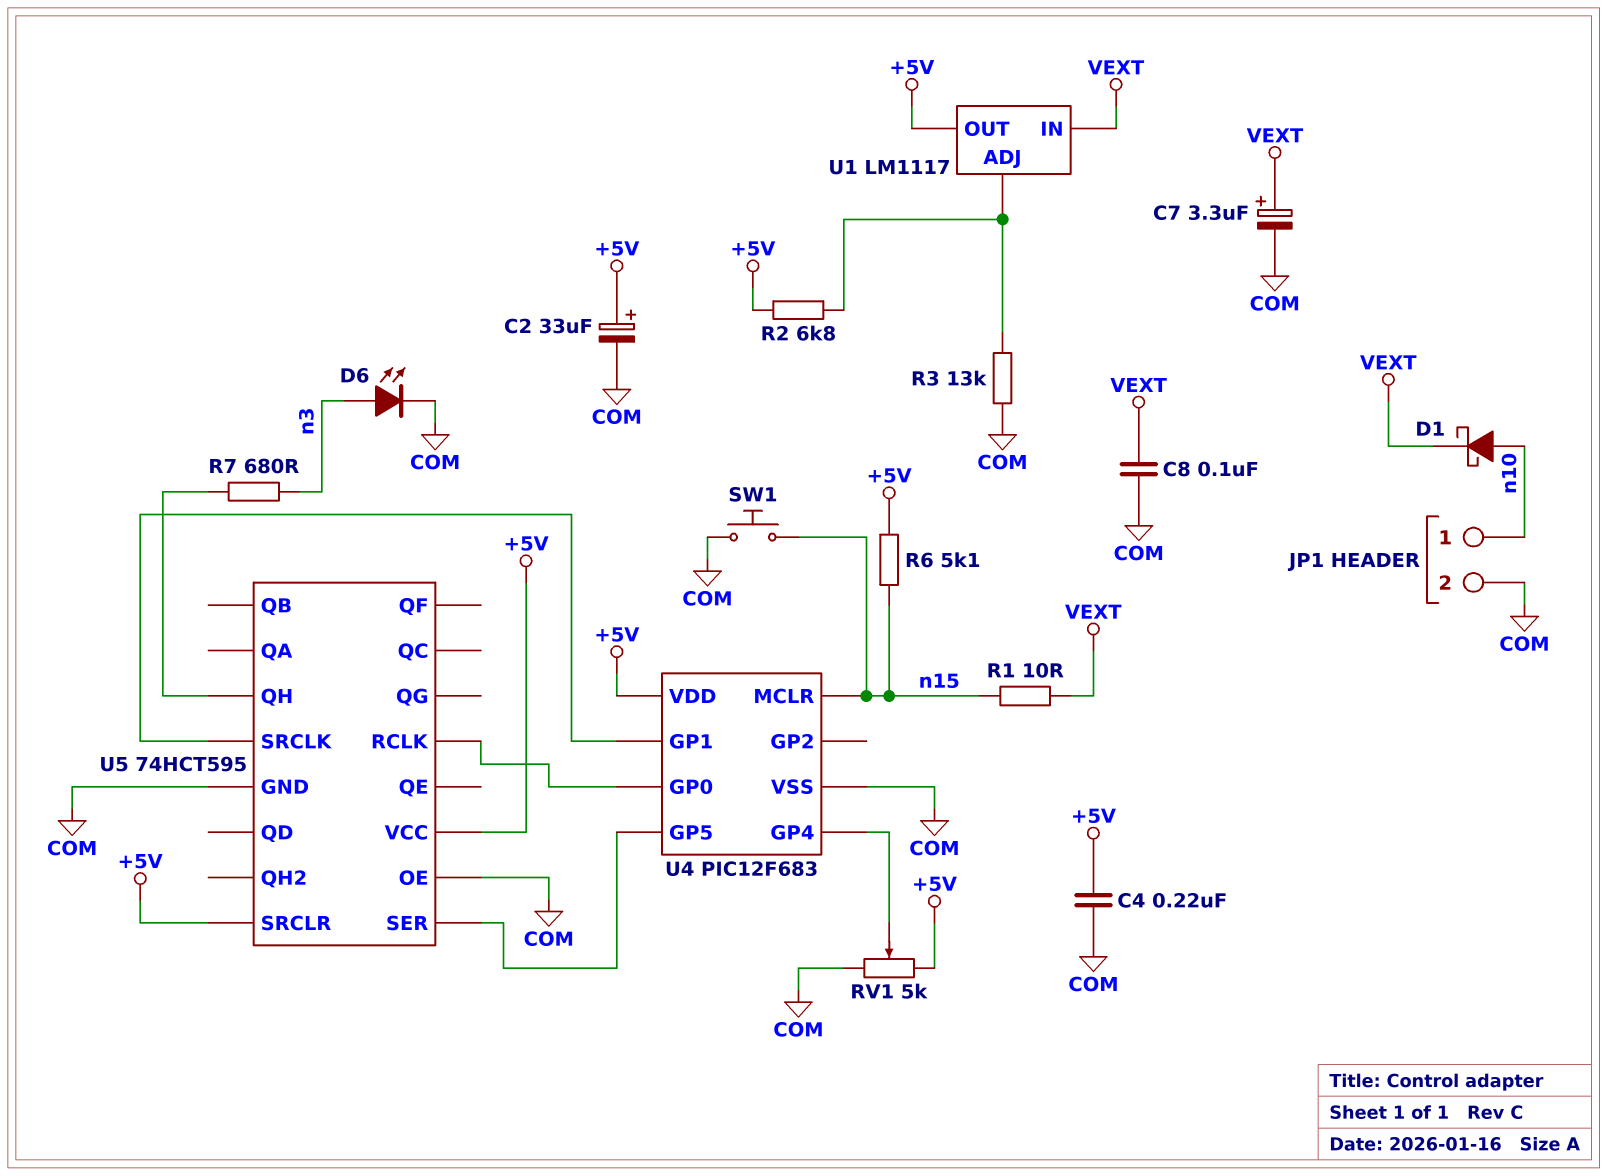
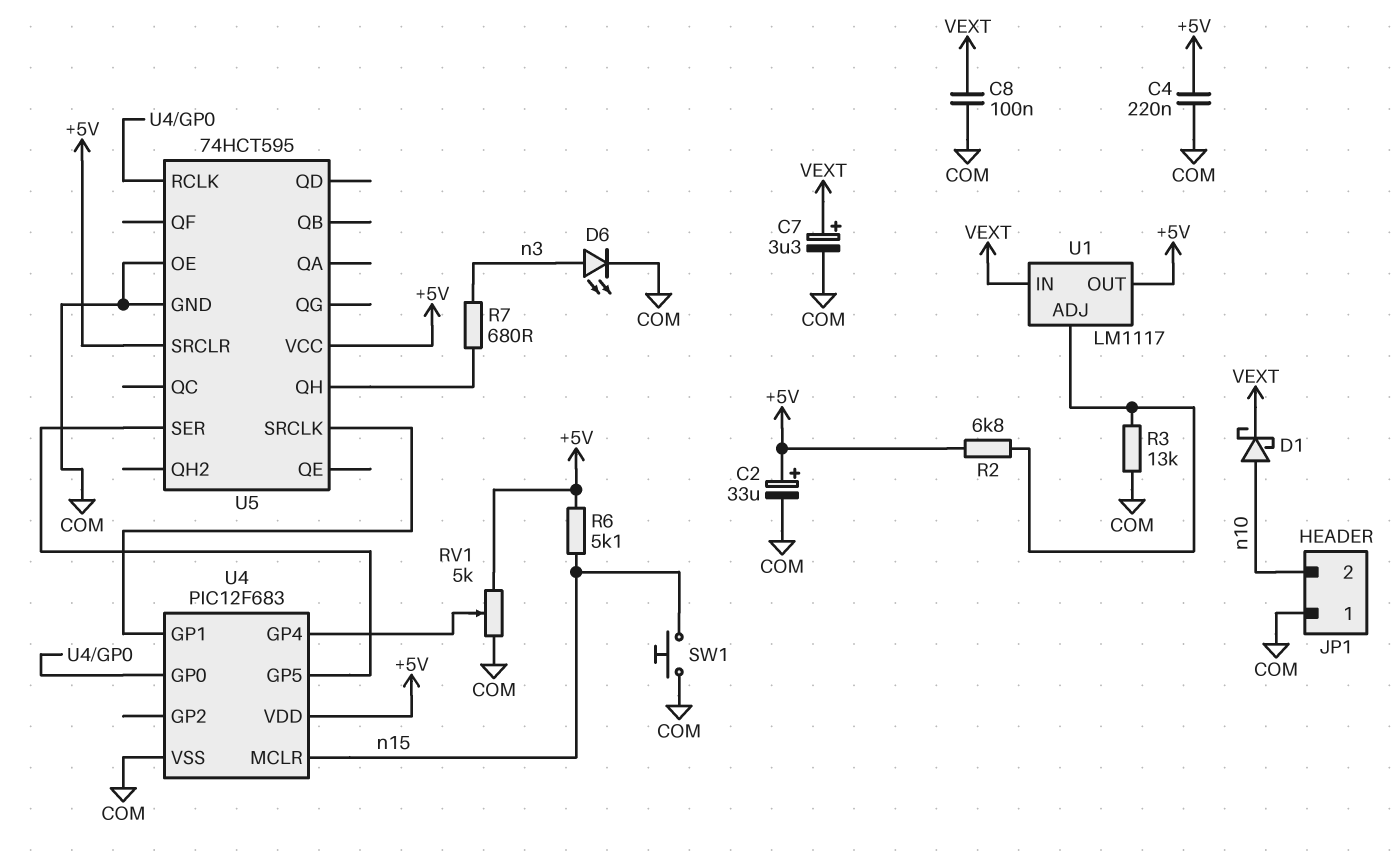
JP1 pin 1: n10 -> COM
JP1 pin 2: COM -> n10
R1: 10 (VEXT, n15) -> none

